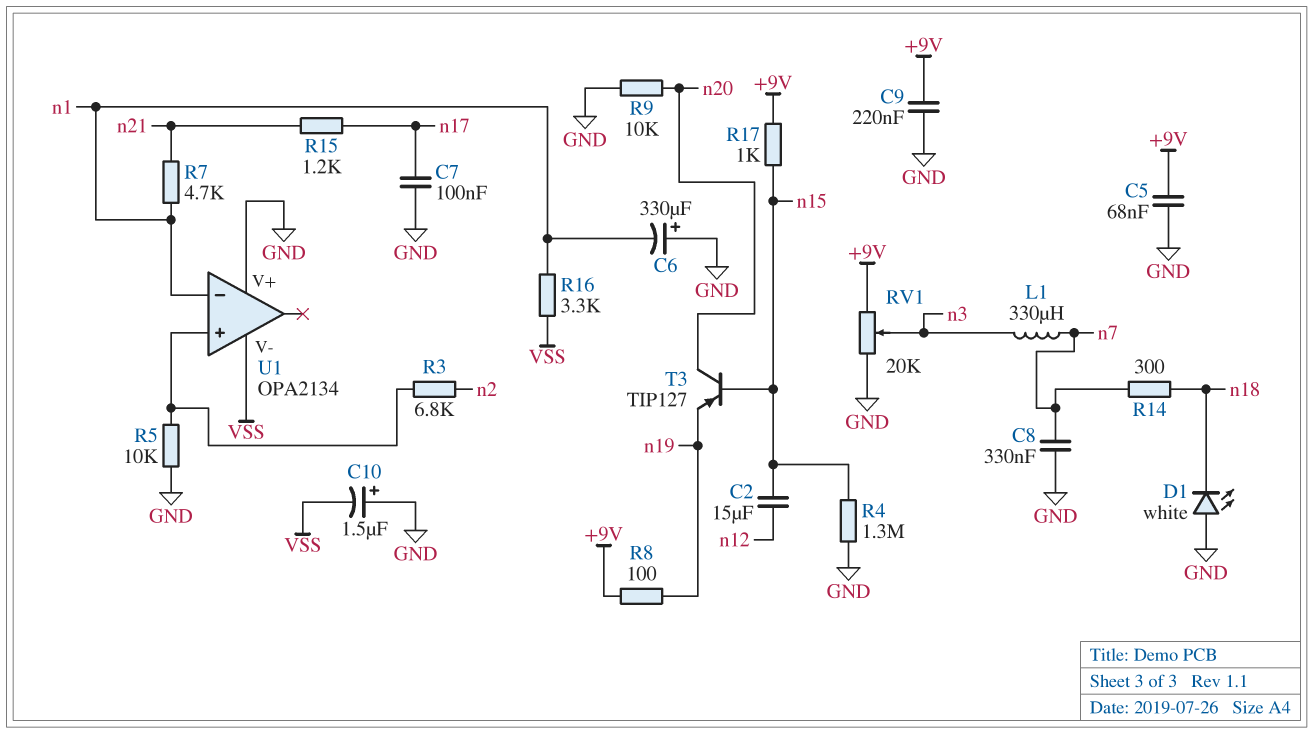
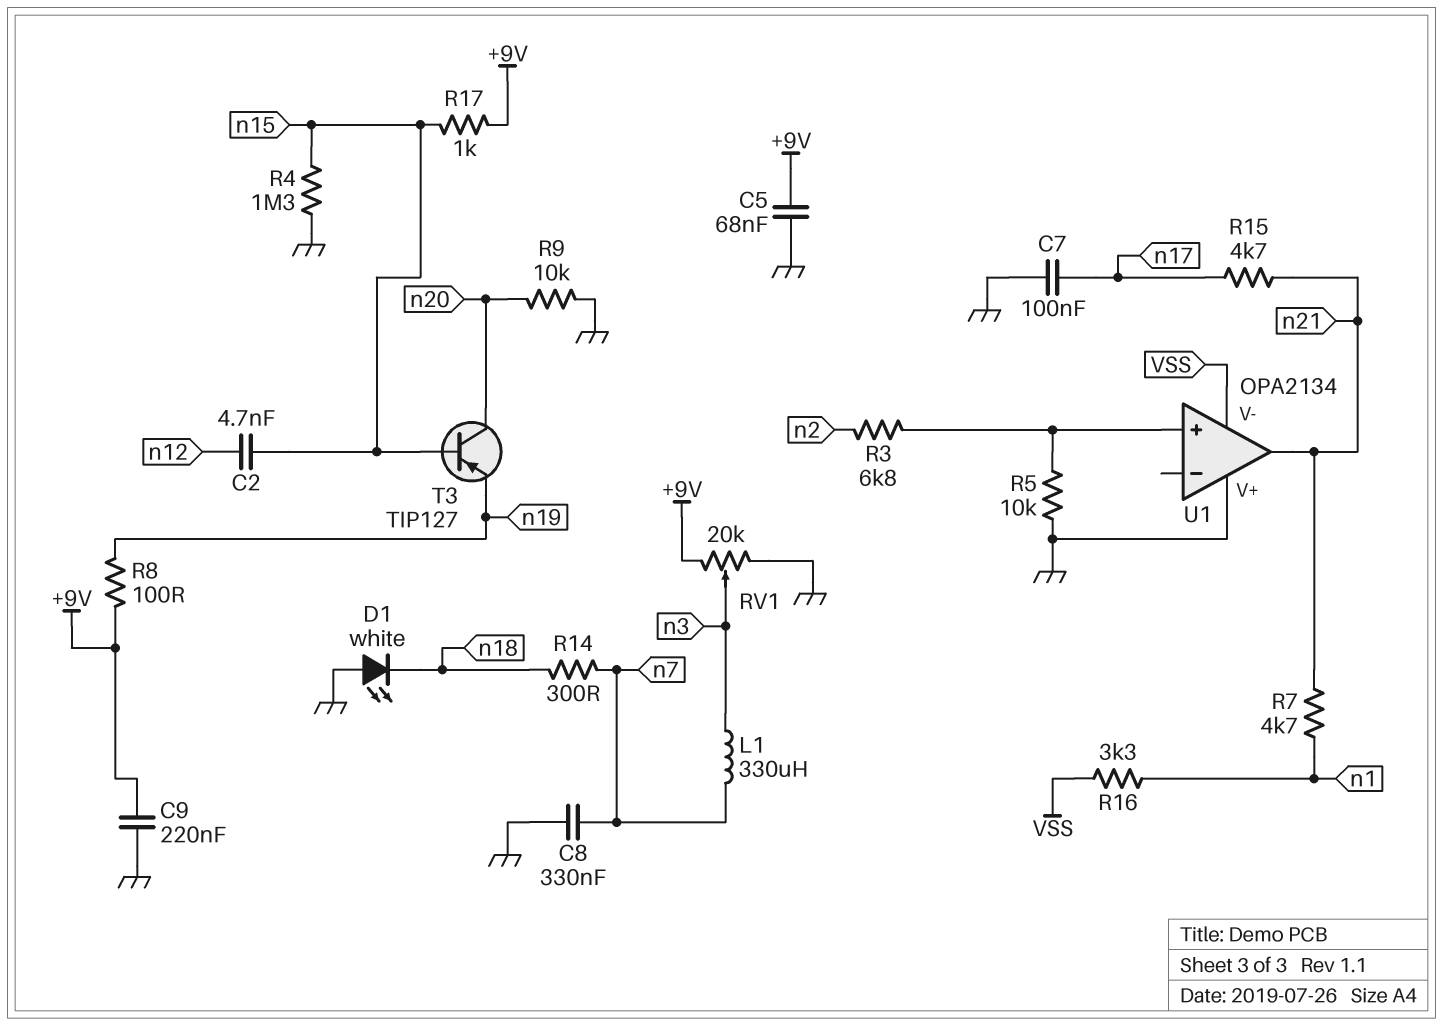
C2: 15uF (n12, n15) -> 4.7nF (n12, n15)
C6: 330uF (plus GND, minus n1) -> none
C10: 1.5uF (plus GND, minus VSS) -> none
R15: 1.2k (n17, n21) -> 4.7k (n17, n21)
U1 pin in-: n1 -> none
U1 pin out: none -> n21

